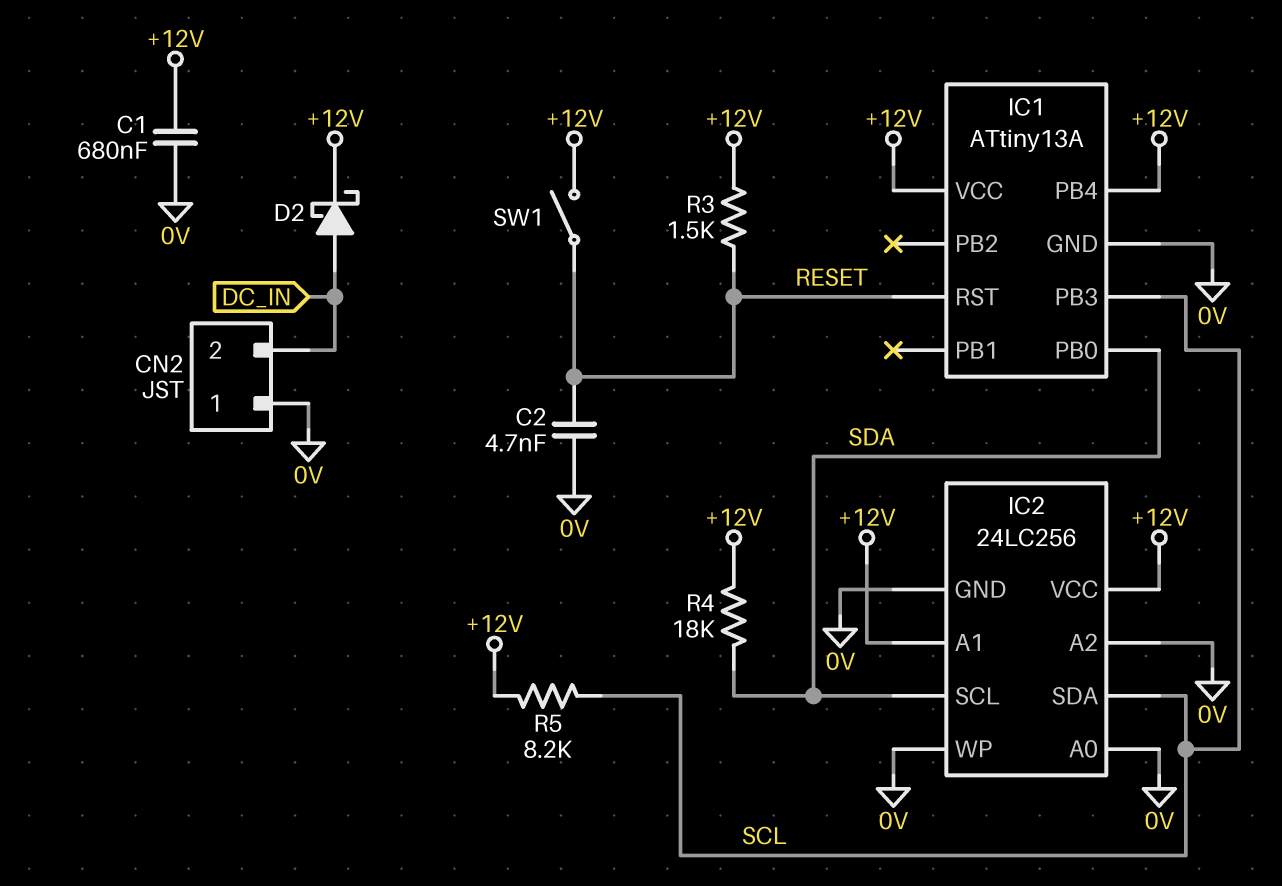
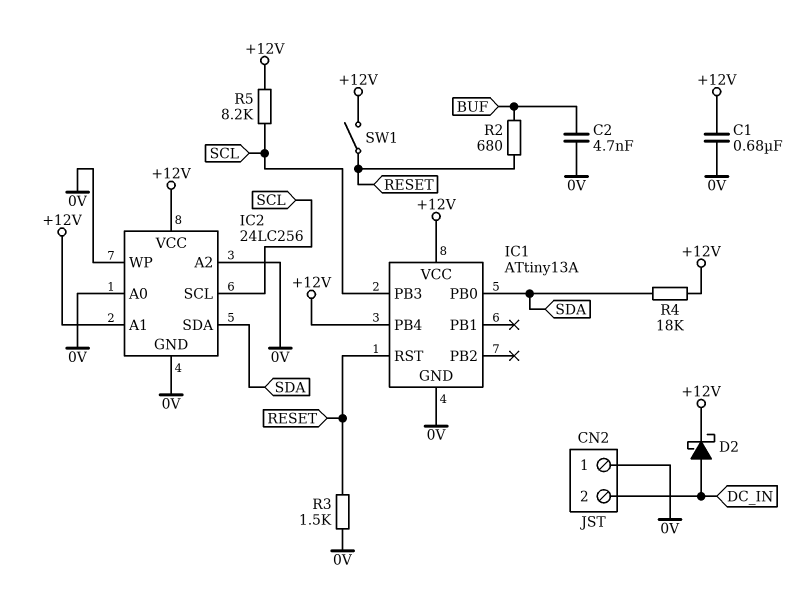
C2: 4.7nF (0V, RESET) -> 4.7nF (0V, BUF)
IC2 pin SCL: SDA -> SCL
IC2 pin SDA: SCL -> SDA
R2: none -> 680 (BUF, RESET)
R3: 1.5k (+12V, RESET) -> 1.5k (0V, RESET)

